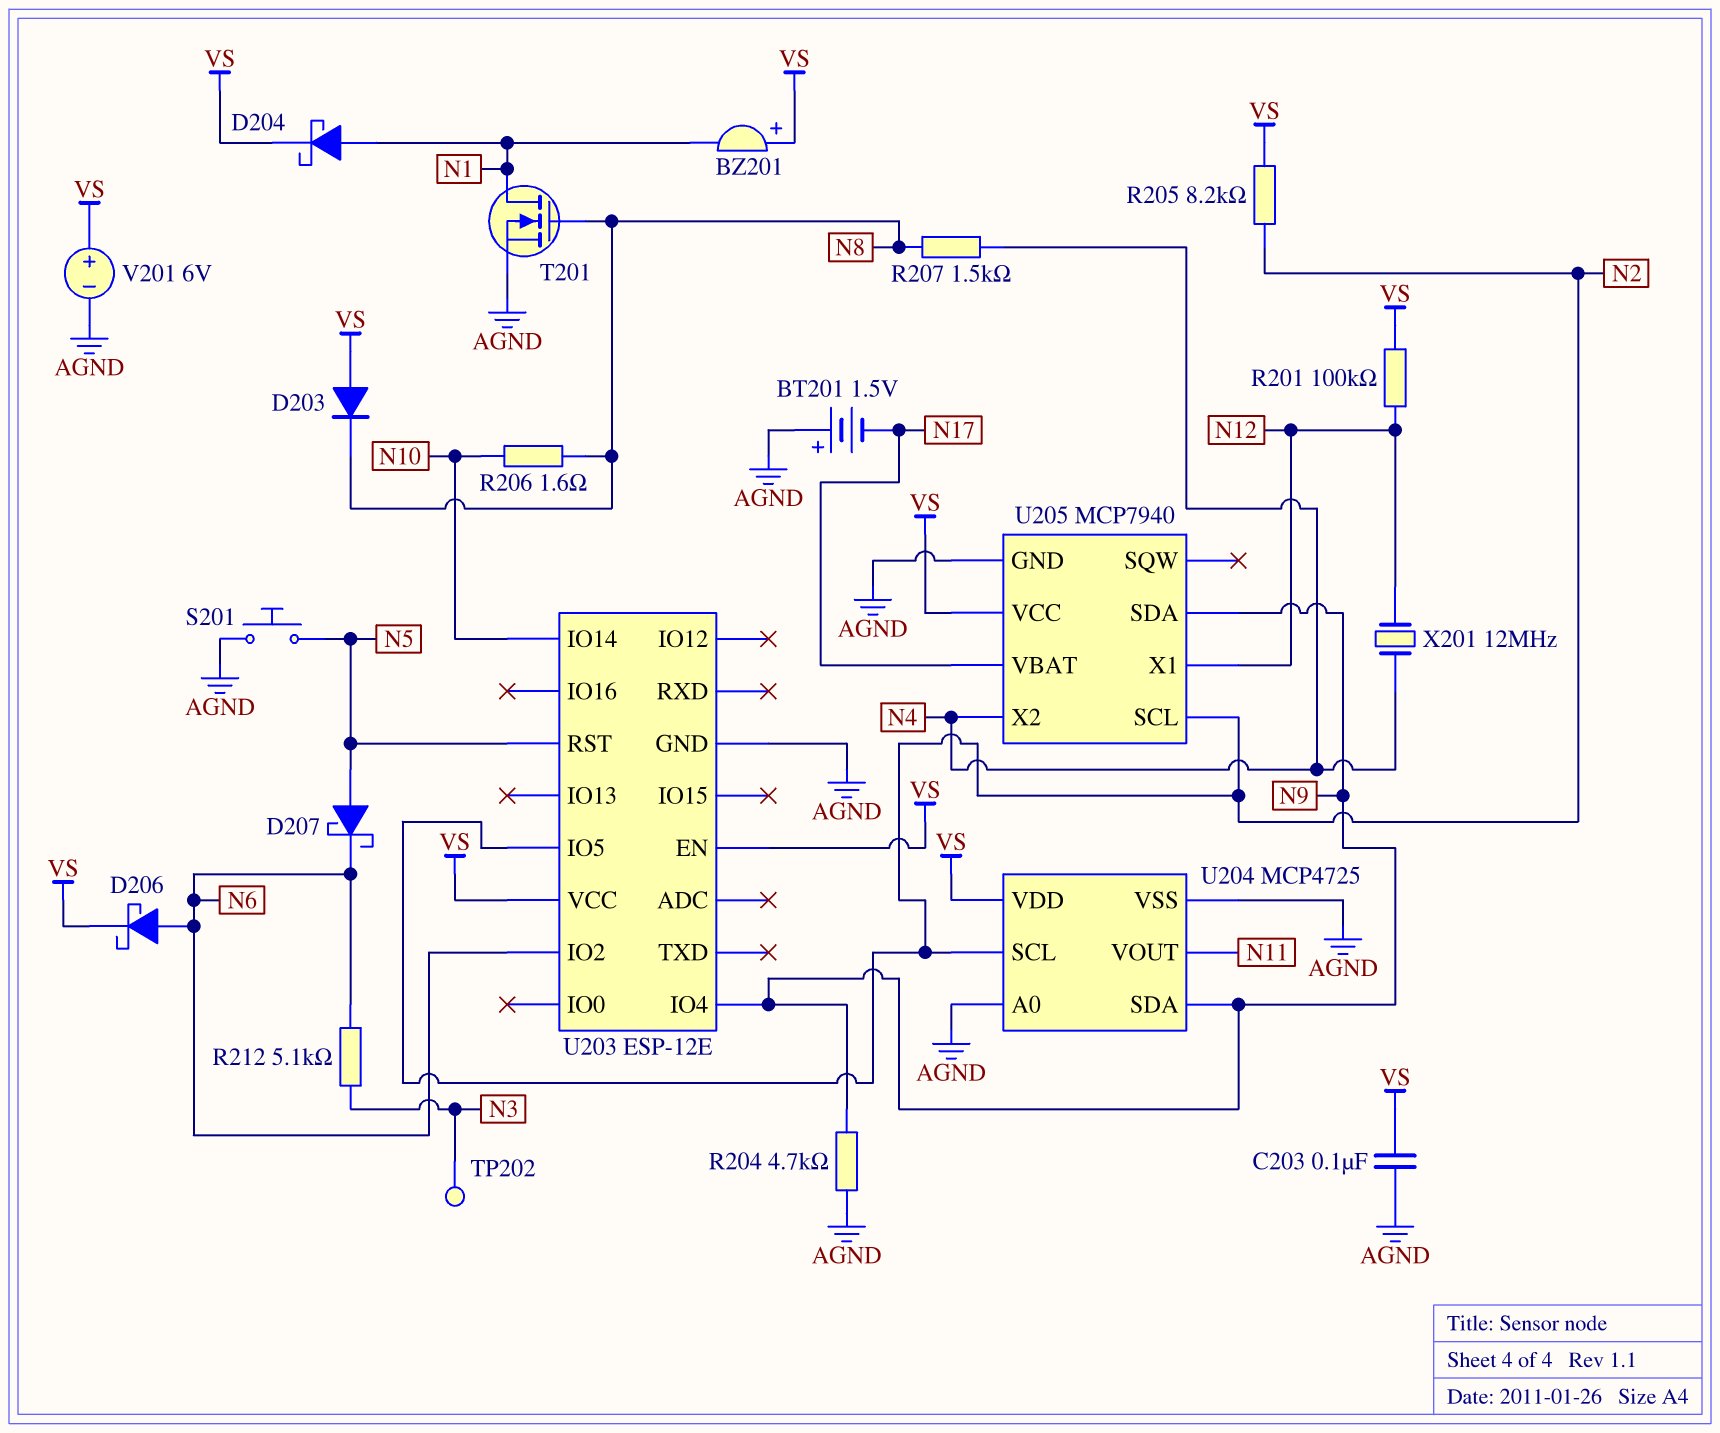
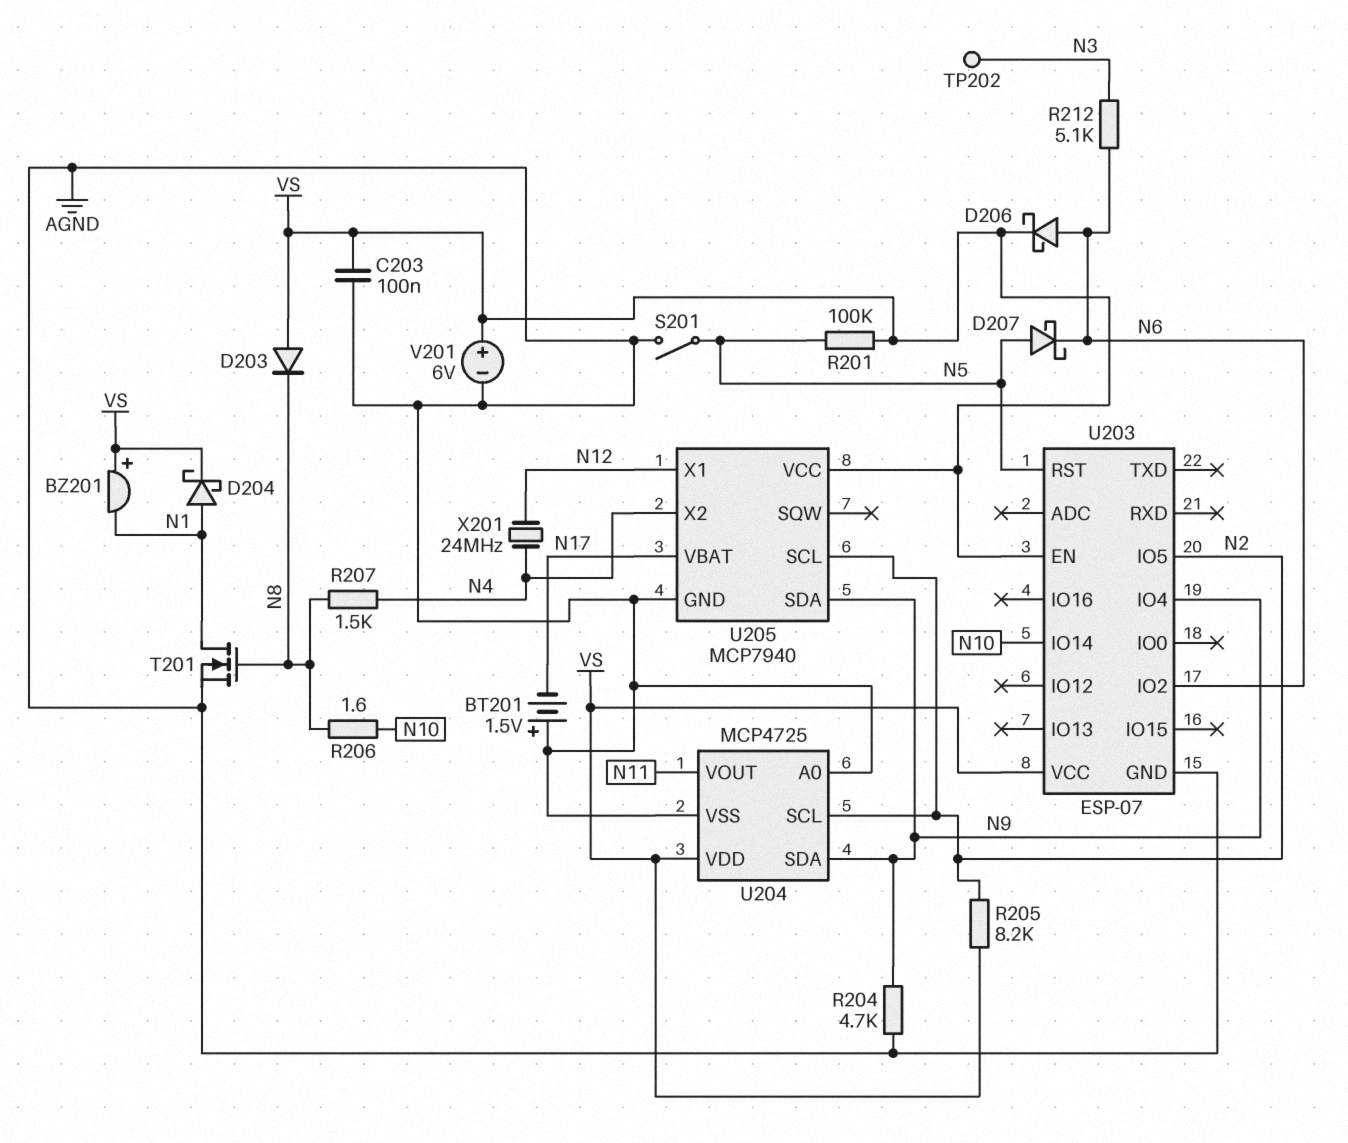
R201: 100k (N12, VS) -> 100k (N5, VS)
S201: button (AGND, N5) -> switch (AGND, N5)
U203: ESP-12E -> ESP-07
X201: 12MHz (N4, N12) -> 24MHz (N4, N12)

